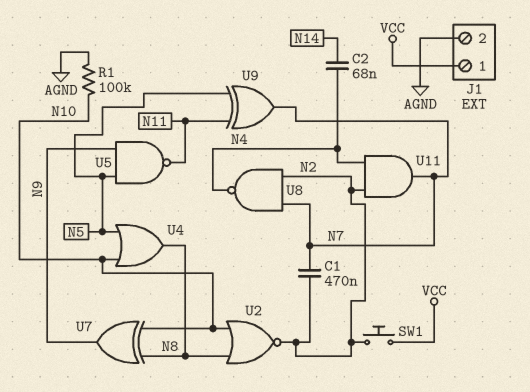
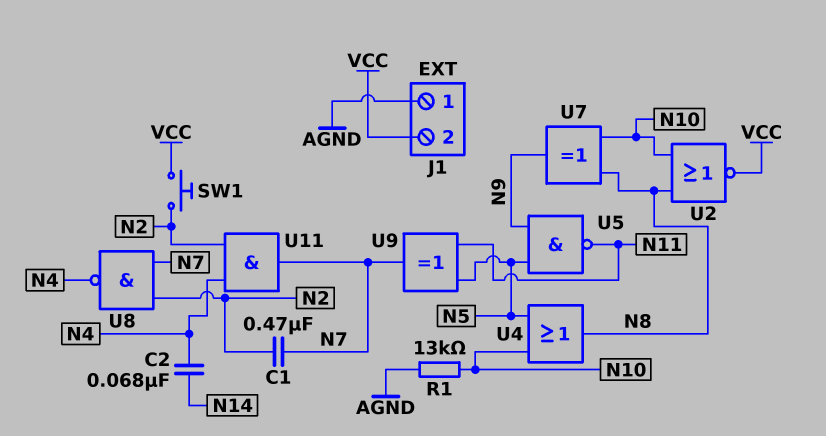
J1 pin 1: VCC -> AGND
J1 pin 2: AGND -> VCC
R1: 100k (AGND, N10) -> 13k (AGND, N10)
U2: NOR (in N8, in N10, out N2) -> NOR (in N8, in N10, out VCC)

